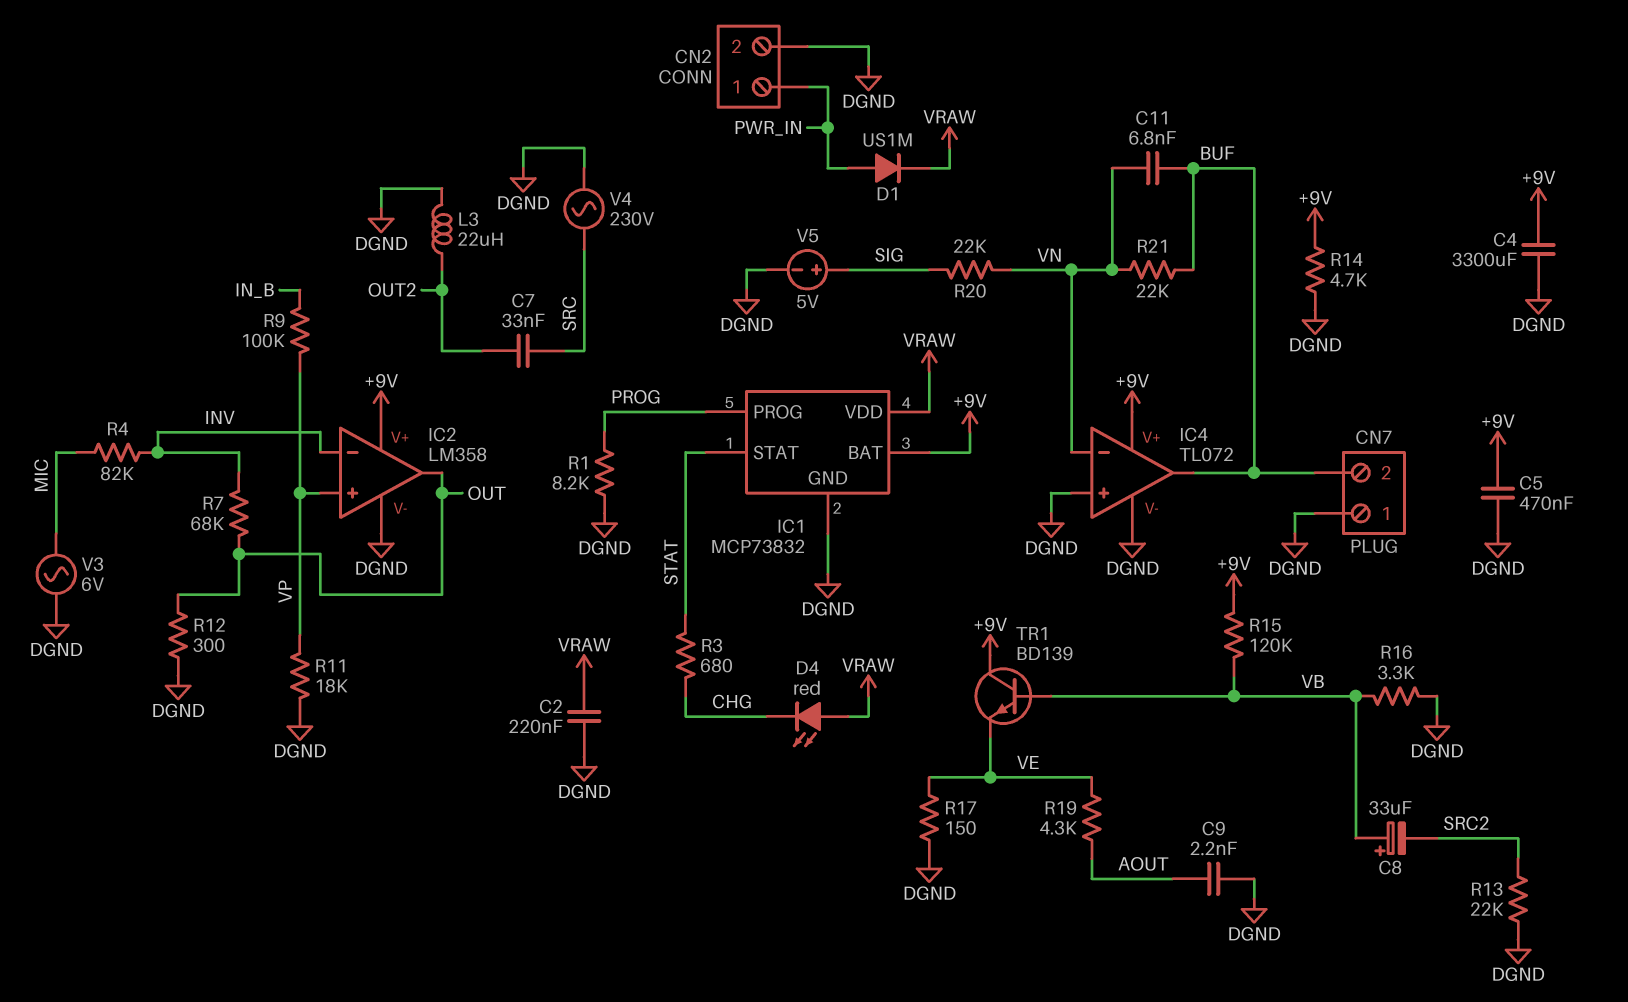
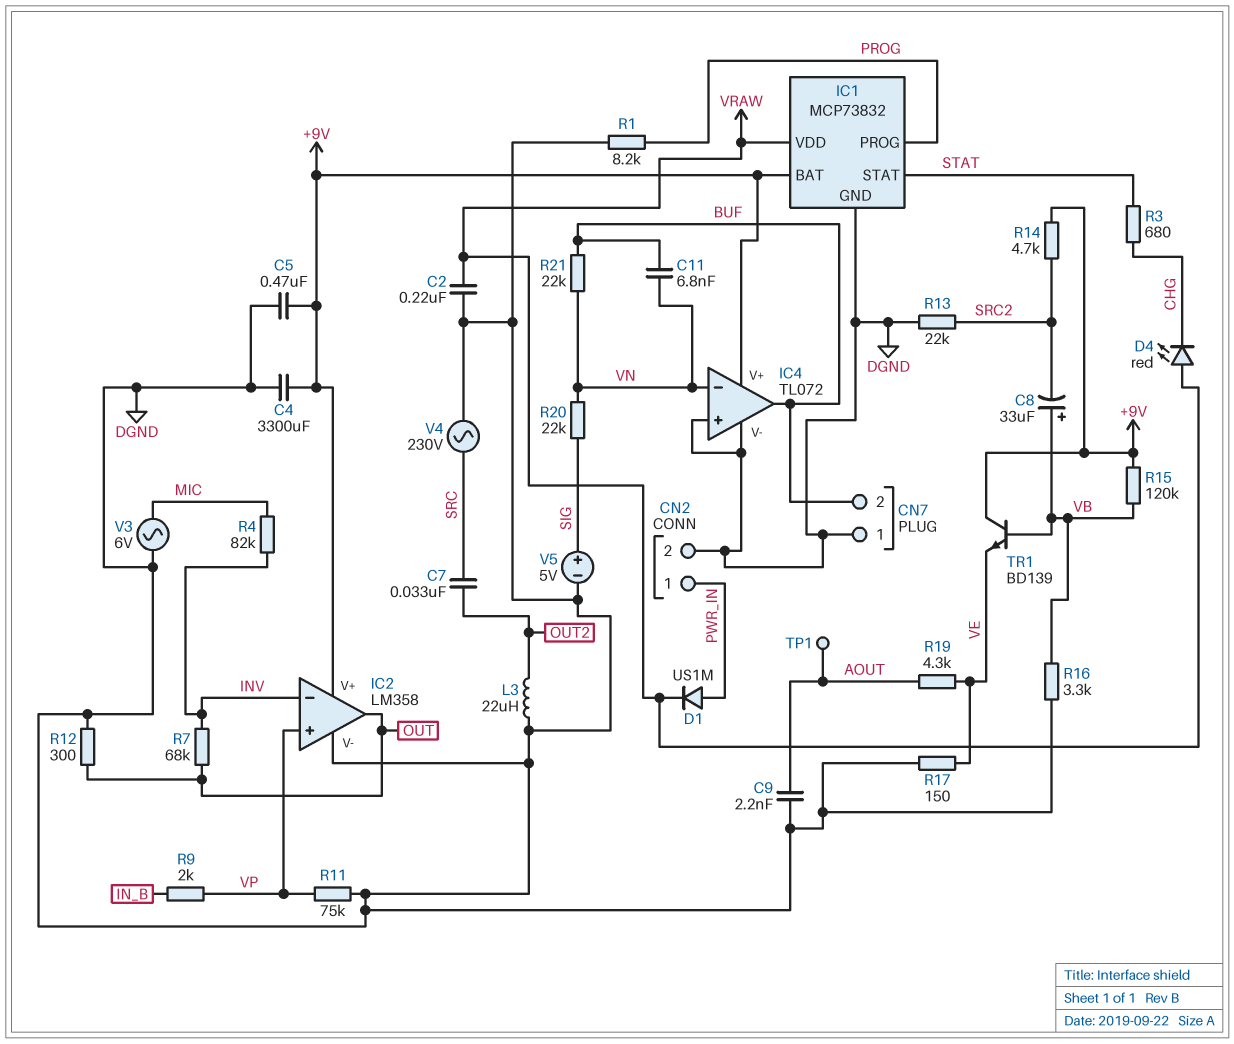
R9: 100k (IN_B, VP) -> 2k (IN_B, VP)
R11: 18k (DGND, VP) -> 75k (DGND, VP)
R14: 4.7k (+9V, DGND) -> 4.7k (+9V, SRC2)
TP1: none -> test point (AOUT)

